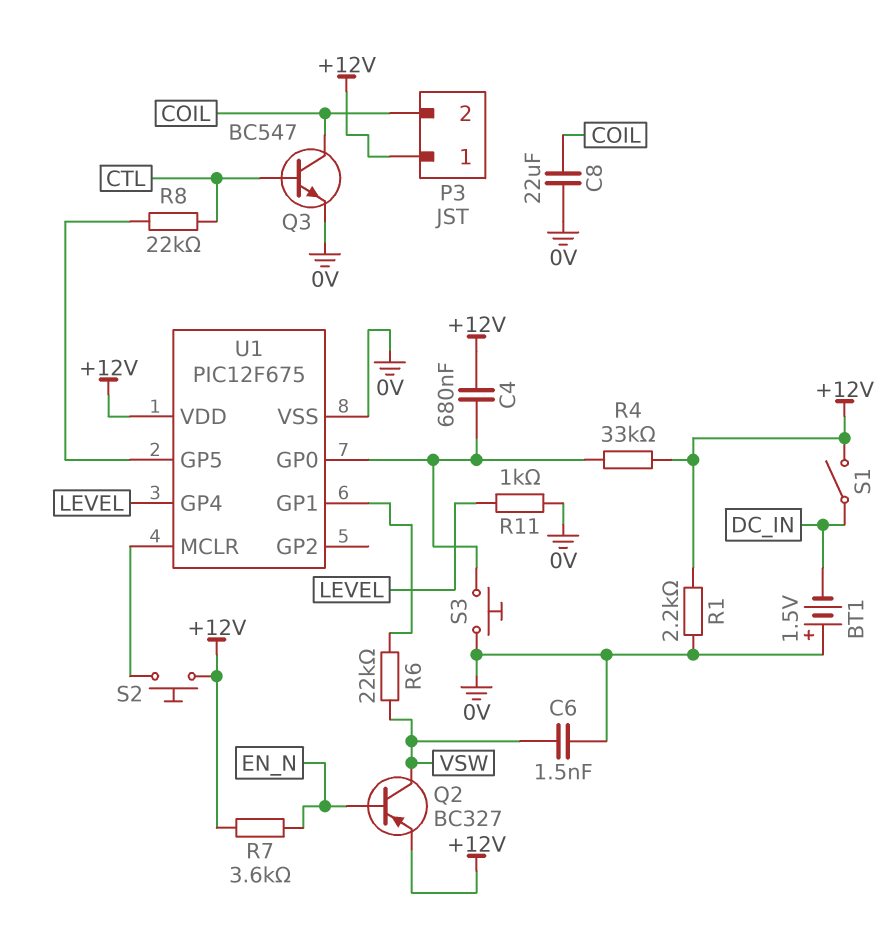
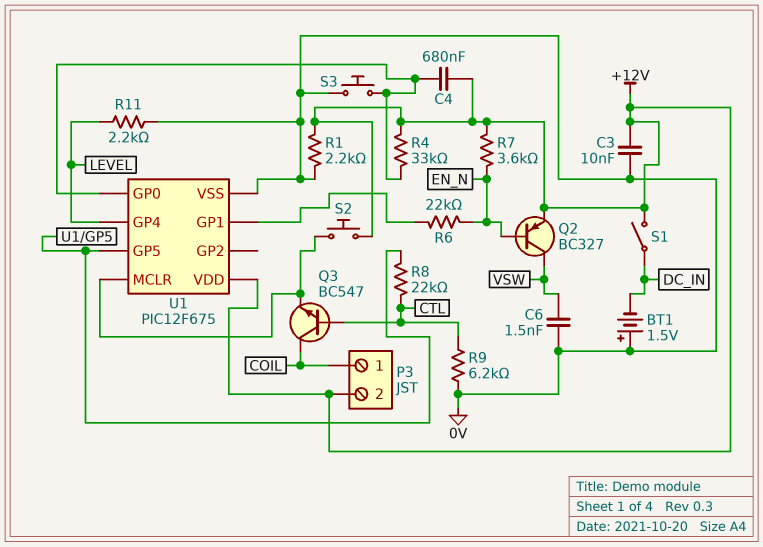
C3: none -> 10nF (+12V, 0V)
C8: 22uF (0V, COIL) -> none
P3 pin 1: +12V -> COIL
P3 pin 2: COIL -> +12V
Q3: NPN BC547 (B CTL, C COIL, E 0V) -> NPN BC547 (B CTL, C COIL, E U1/MCLR)
R6: 22k (U1/GP1, VSW) -> 22k (EN_N, U1/GP1)
R9: none -> 6.2k (0V, CTL)
R11: 1k (0V, LEVEL) -> 2.2k (0V, LEVEL)

